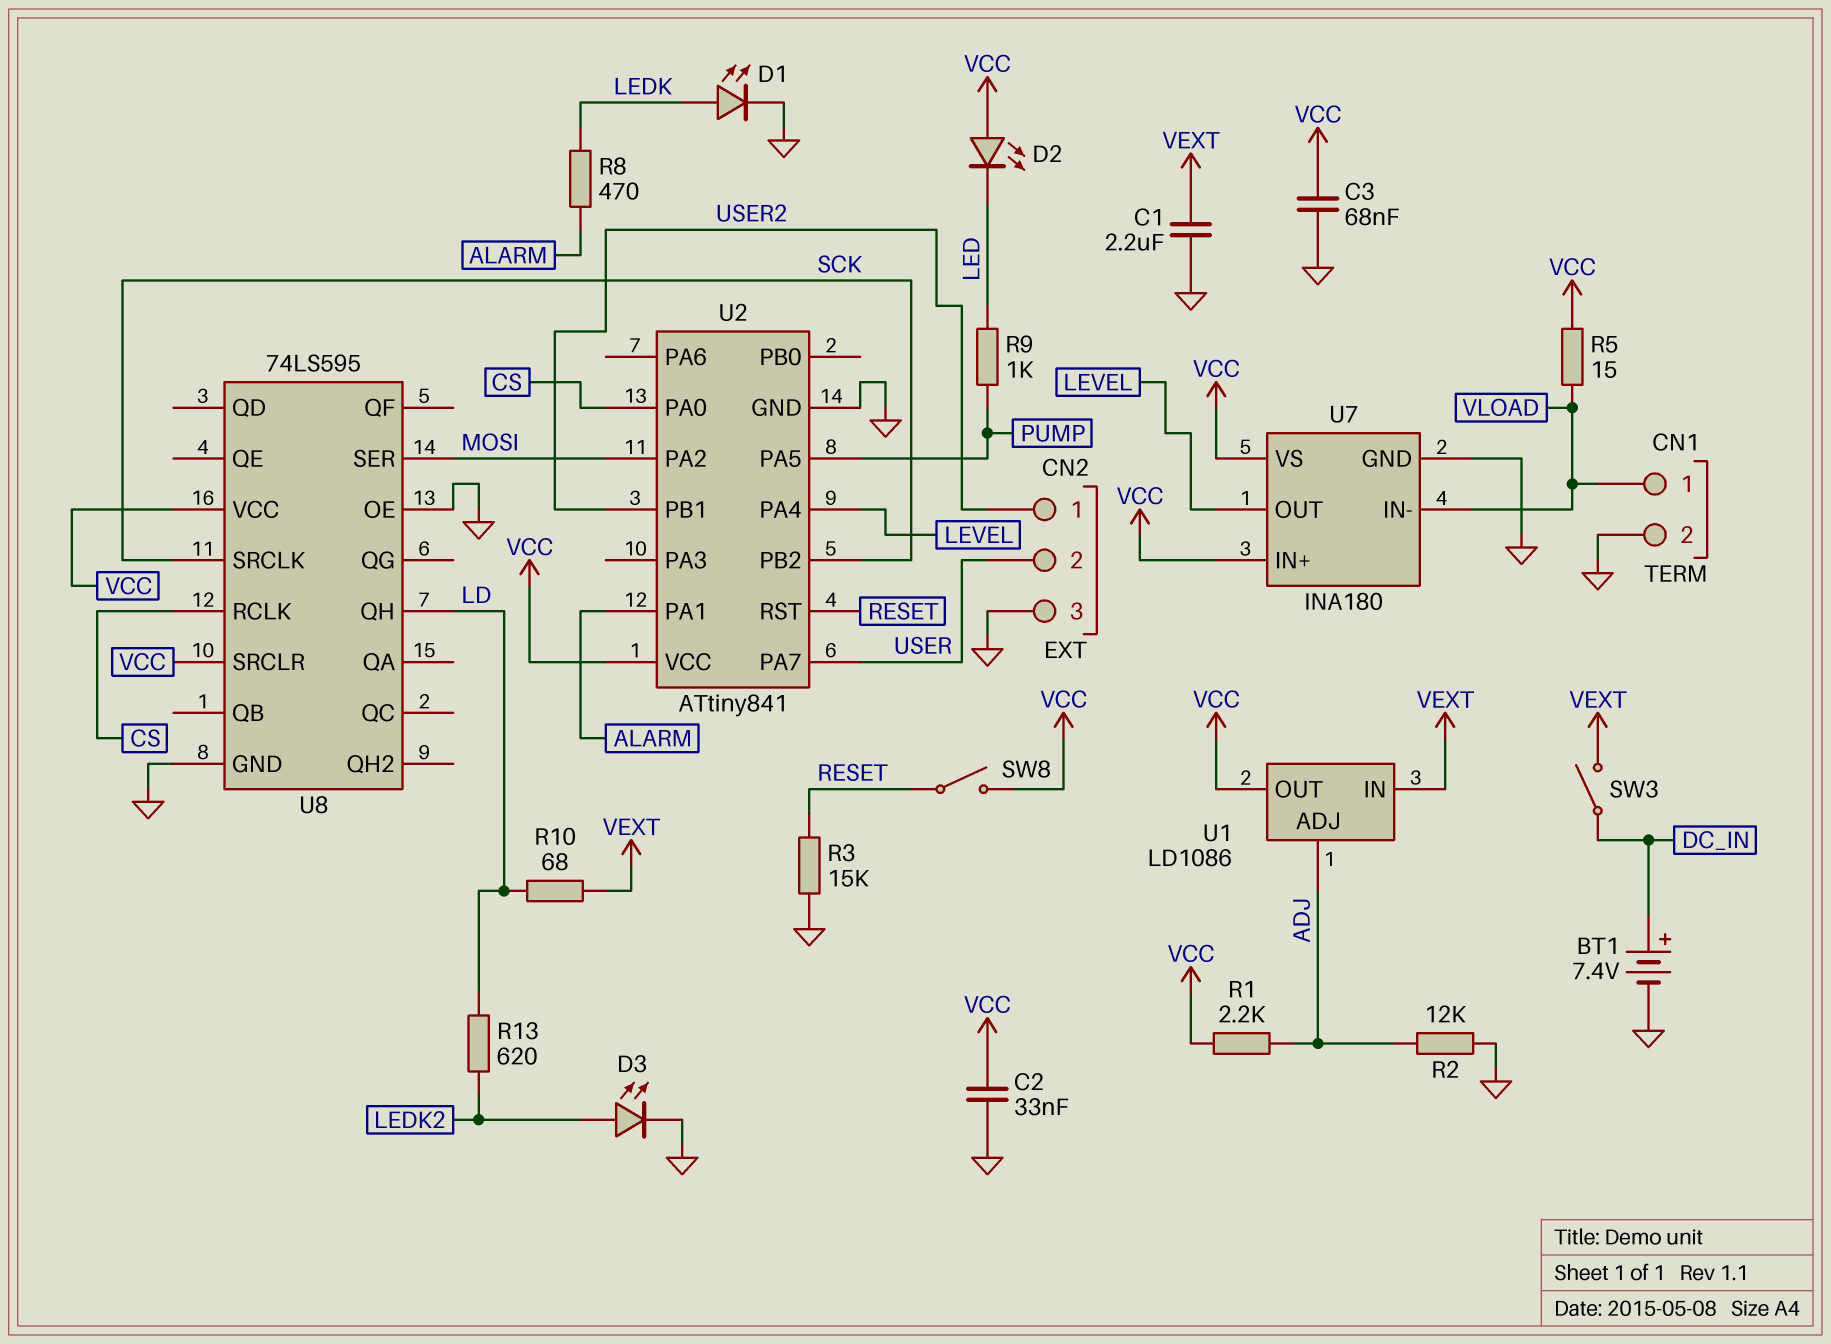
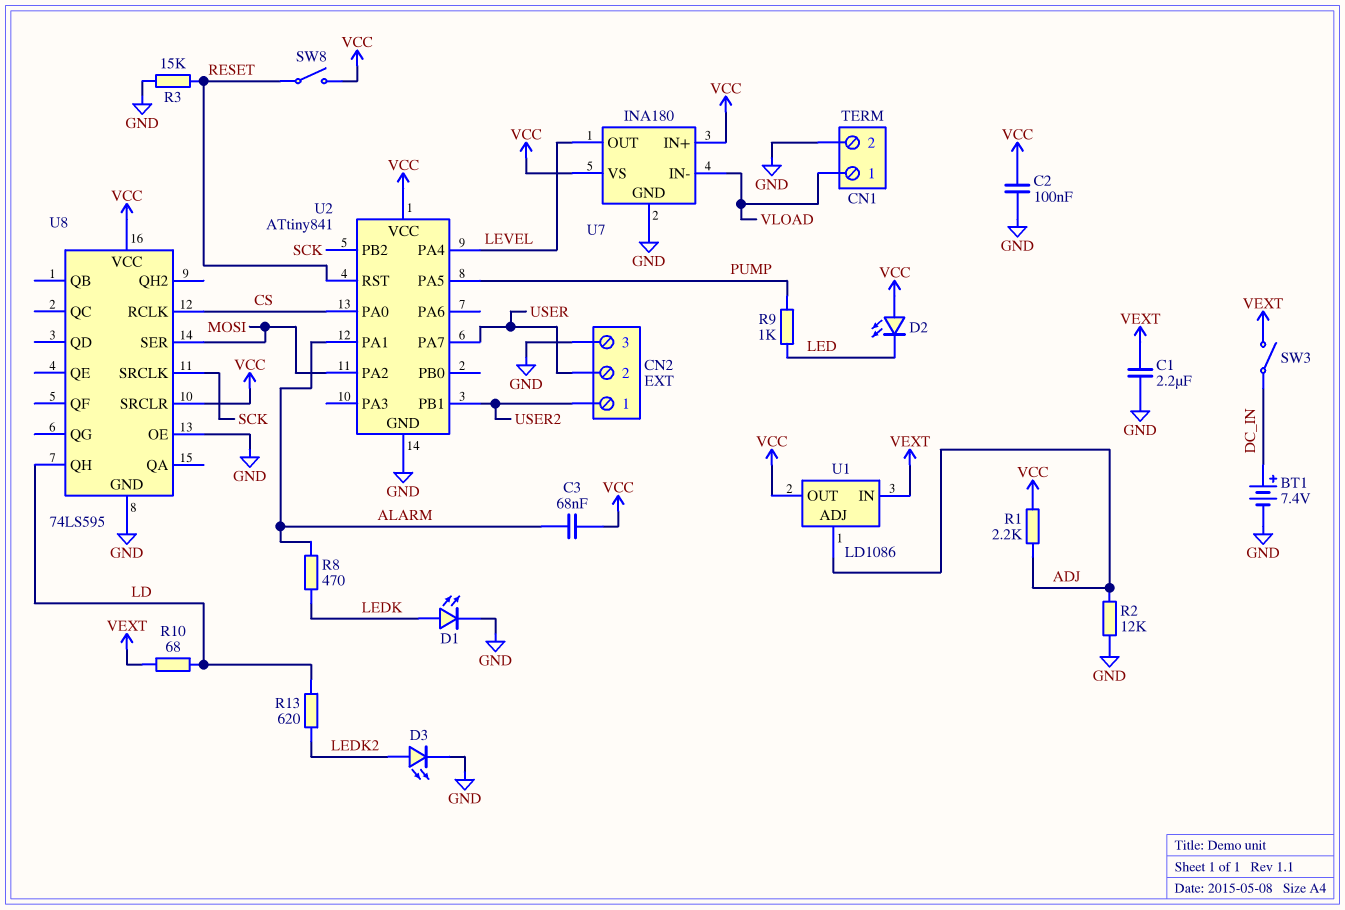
C2: 33nF (GND, VCC) -> 100nF (GND, VCC)
C3: 68nF (GND, VCC) -> 68nF (ALARM, VCC)
R5: 15 (VCC, VLOAD) -> none

